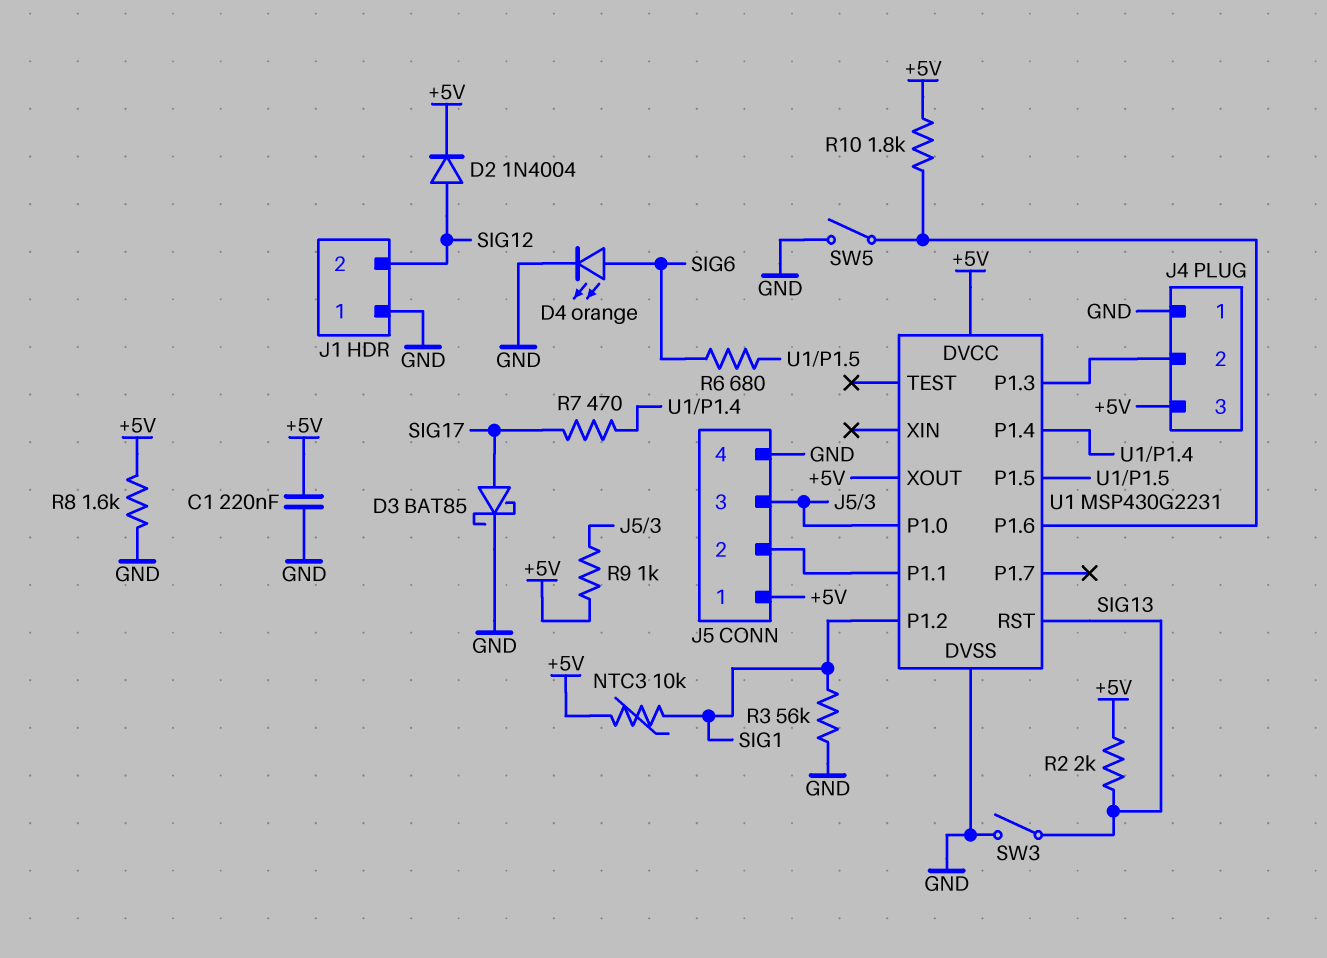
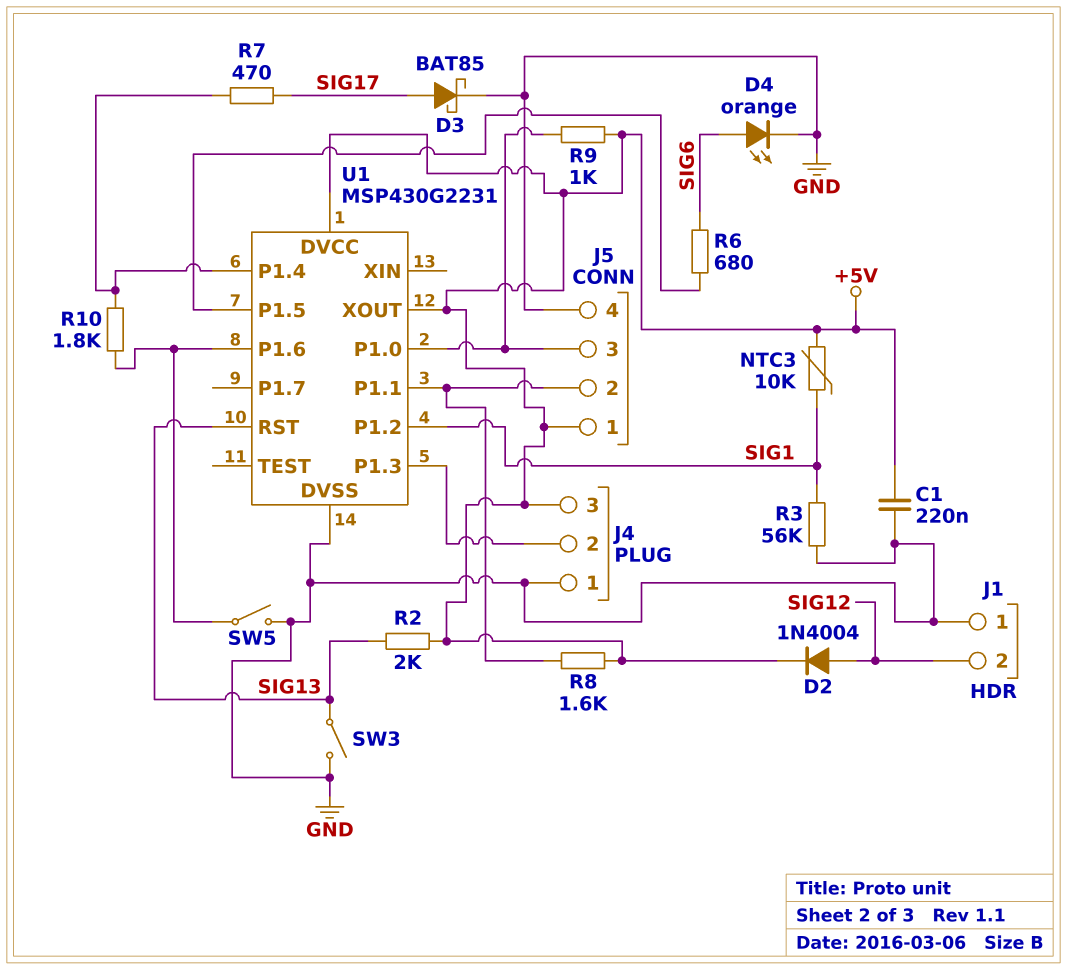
R8: 1.6k (+5V, GND) -> 1.6k (+5V, J5/2)
R10: 1.8k (+5V, U1/P1.6) -> 1.8k (U1/P1.4, U1/P1.6)

